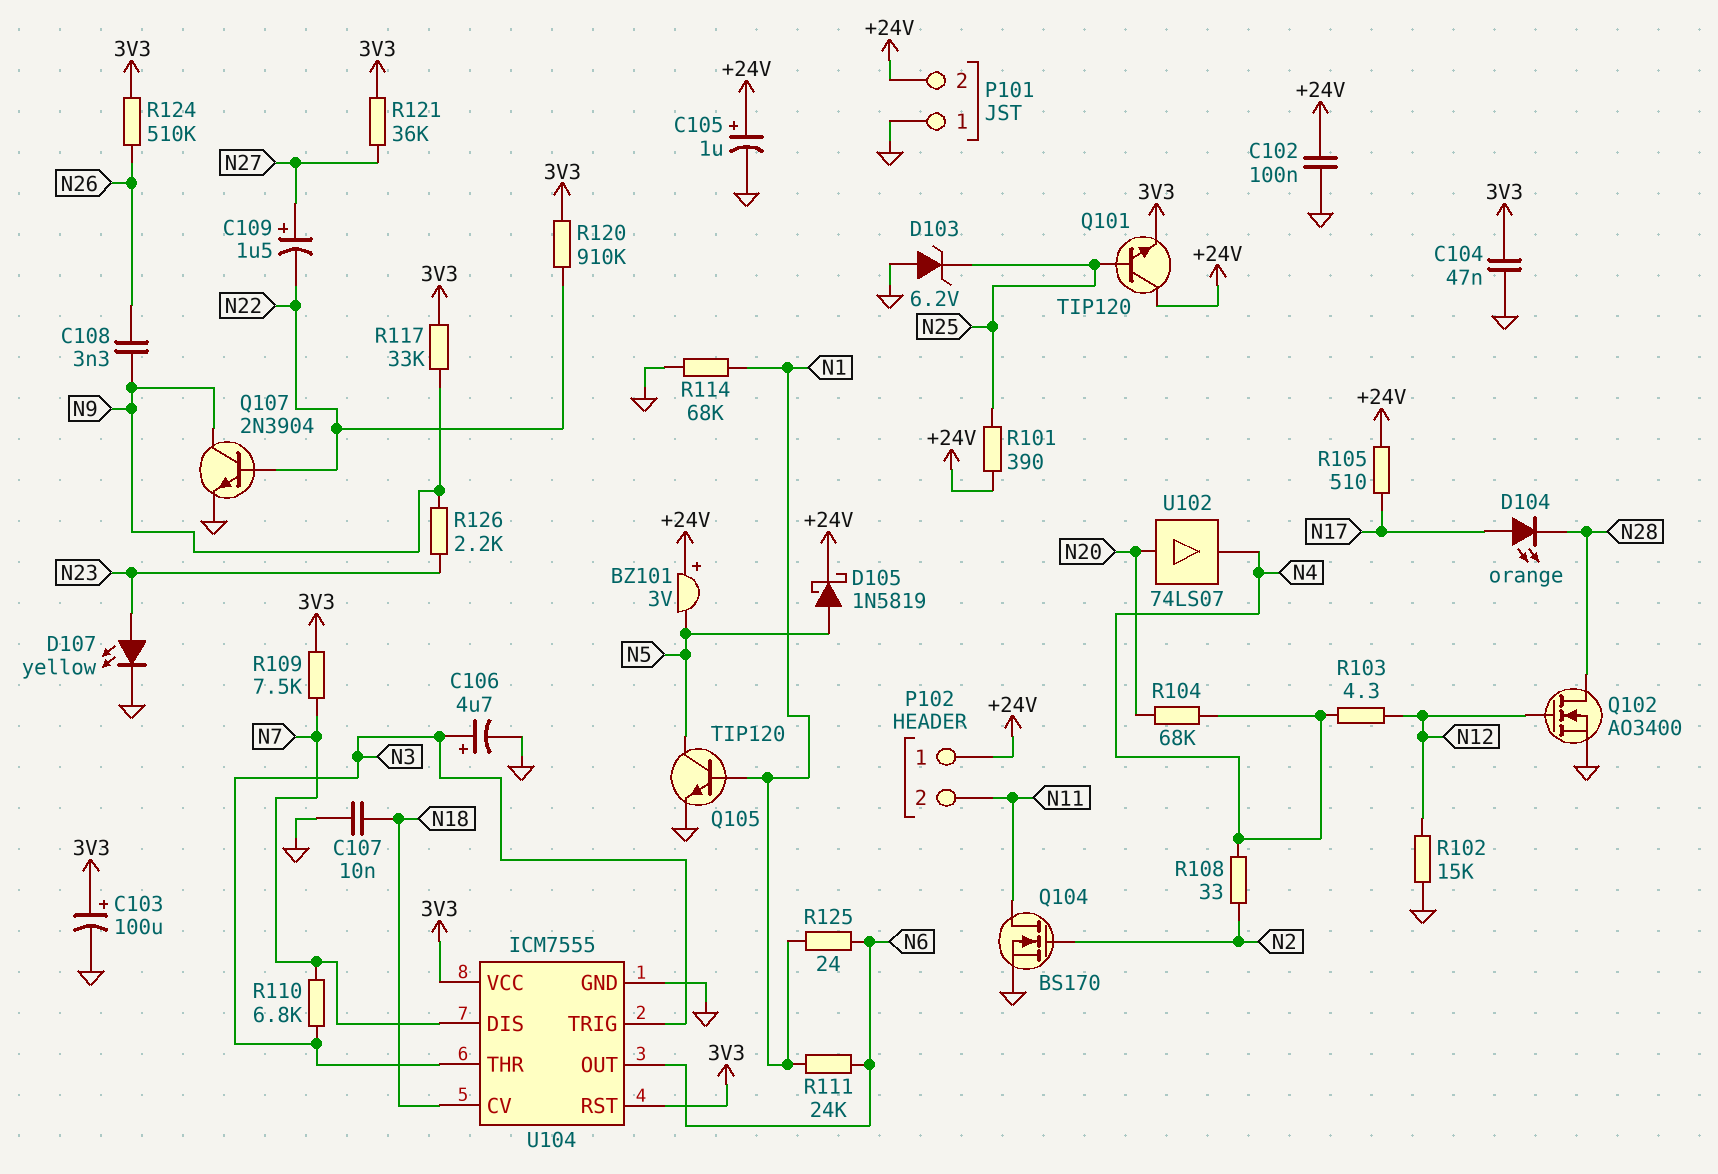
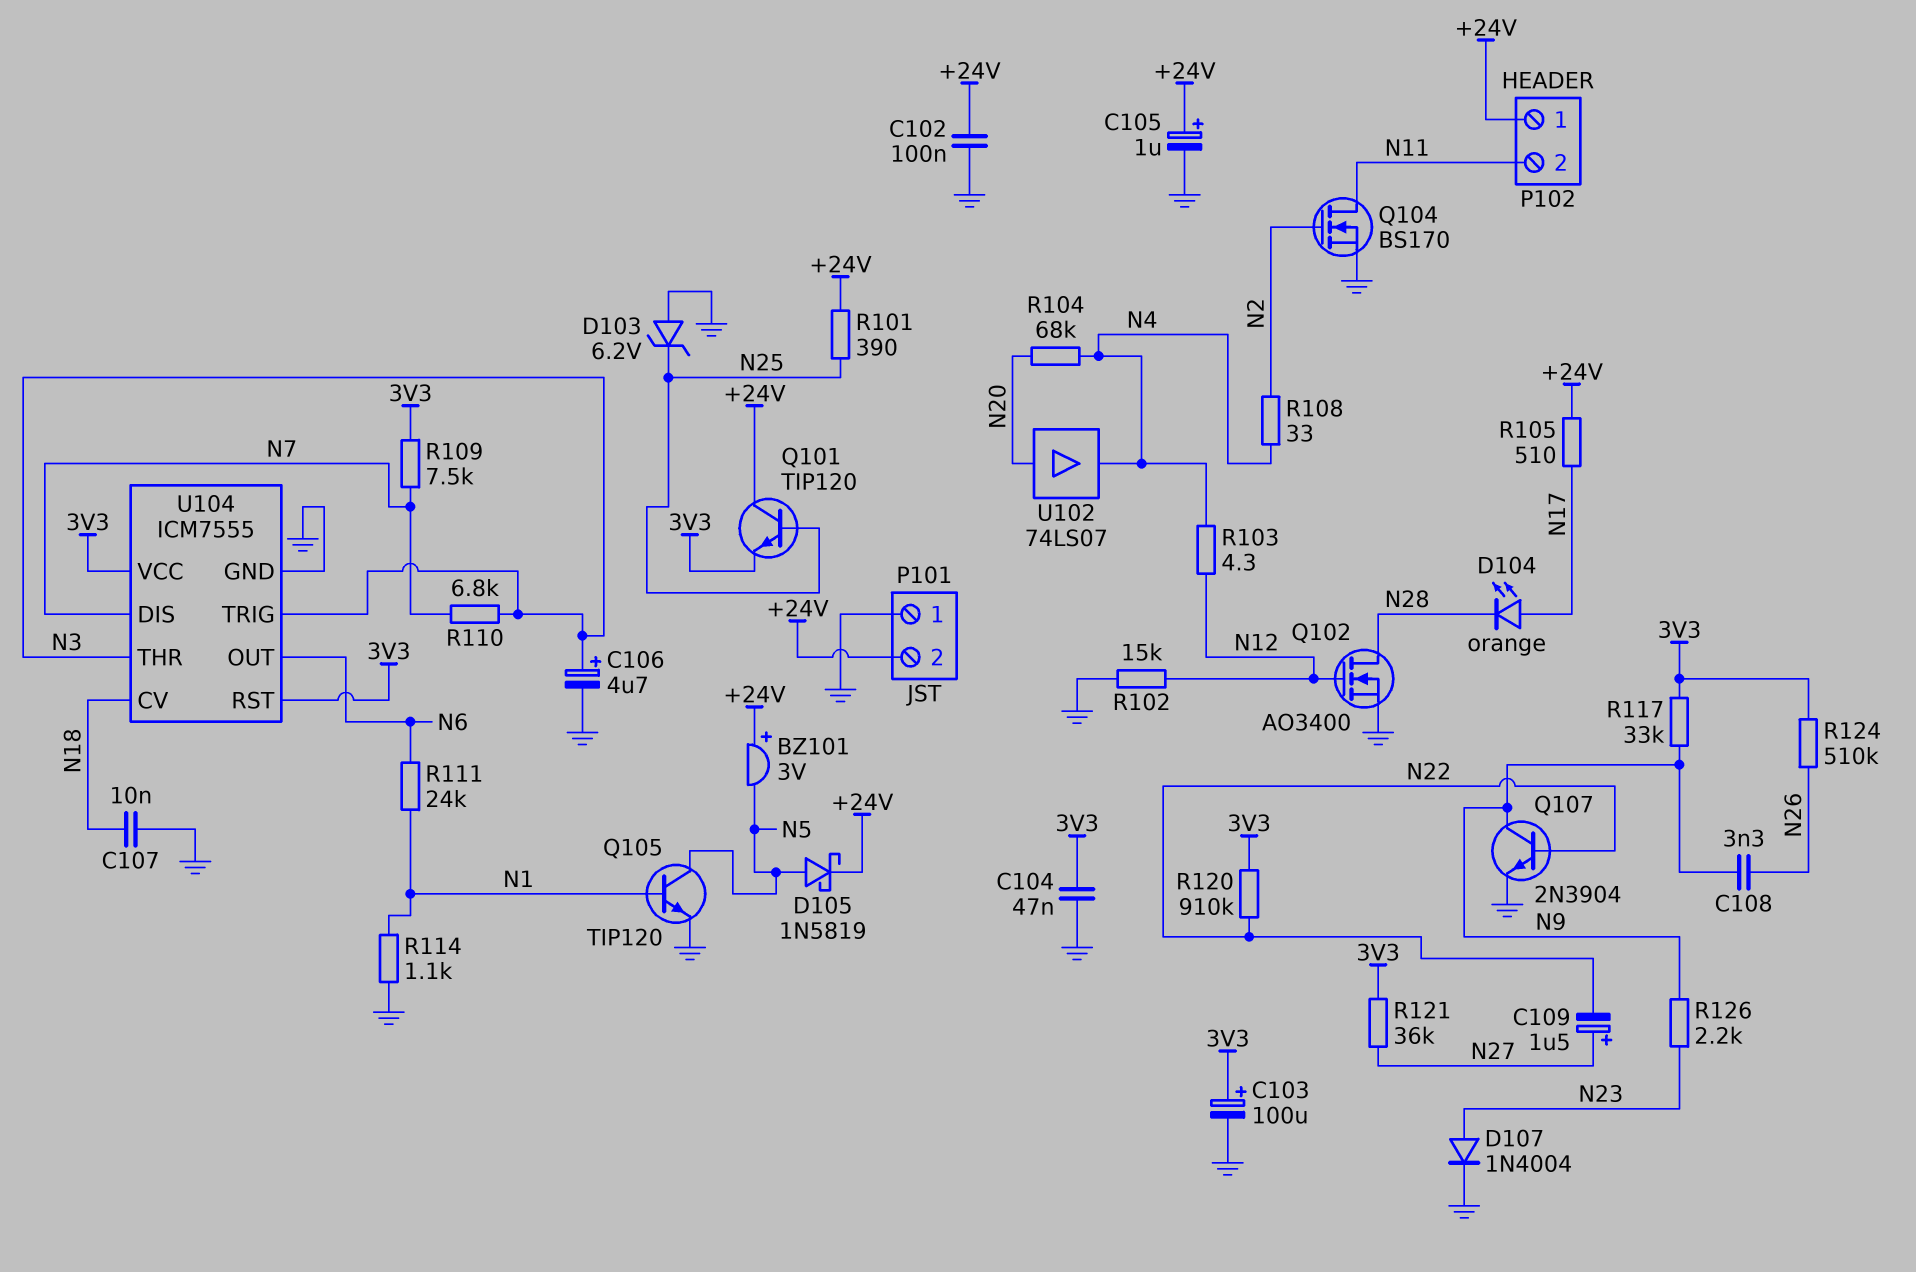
D107: LED yellow (A N23, K GND) -> diode 1N4004 (A N23, K GND)
R114: 68k (GND, N1) -> 1.1k (GND, N1)
R125: 24 (N1, N6) -> none

